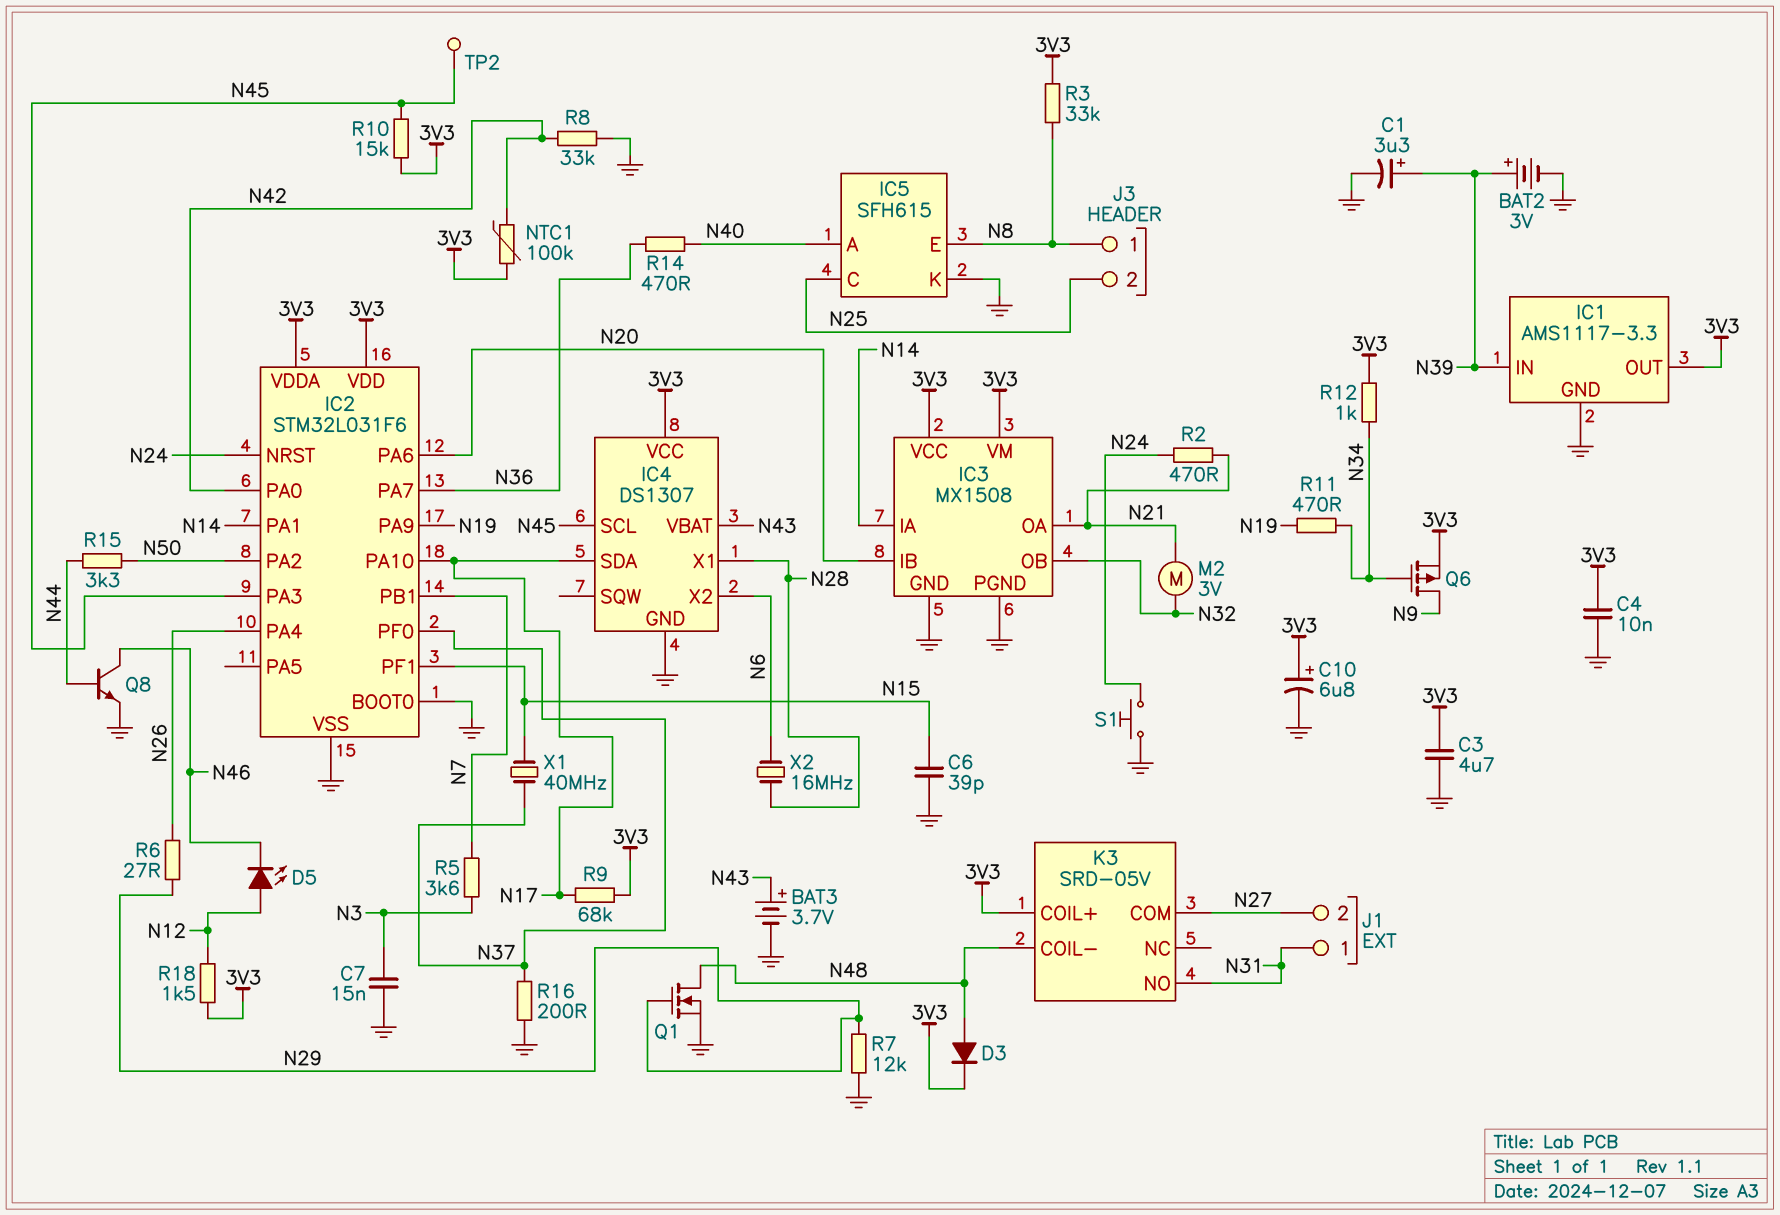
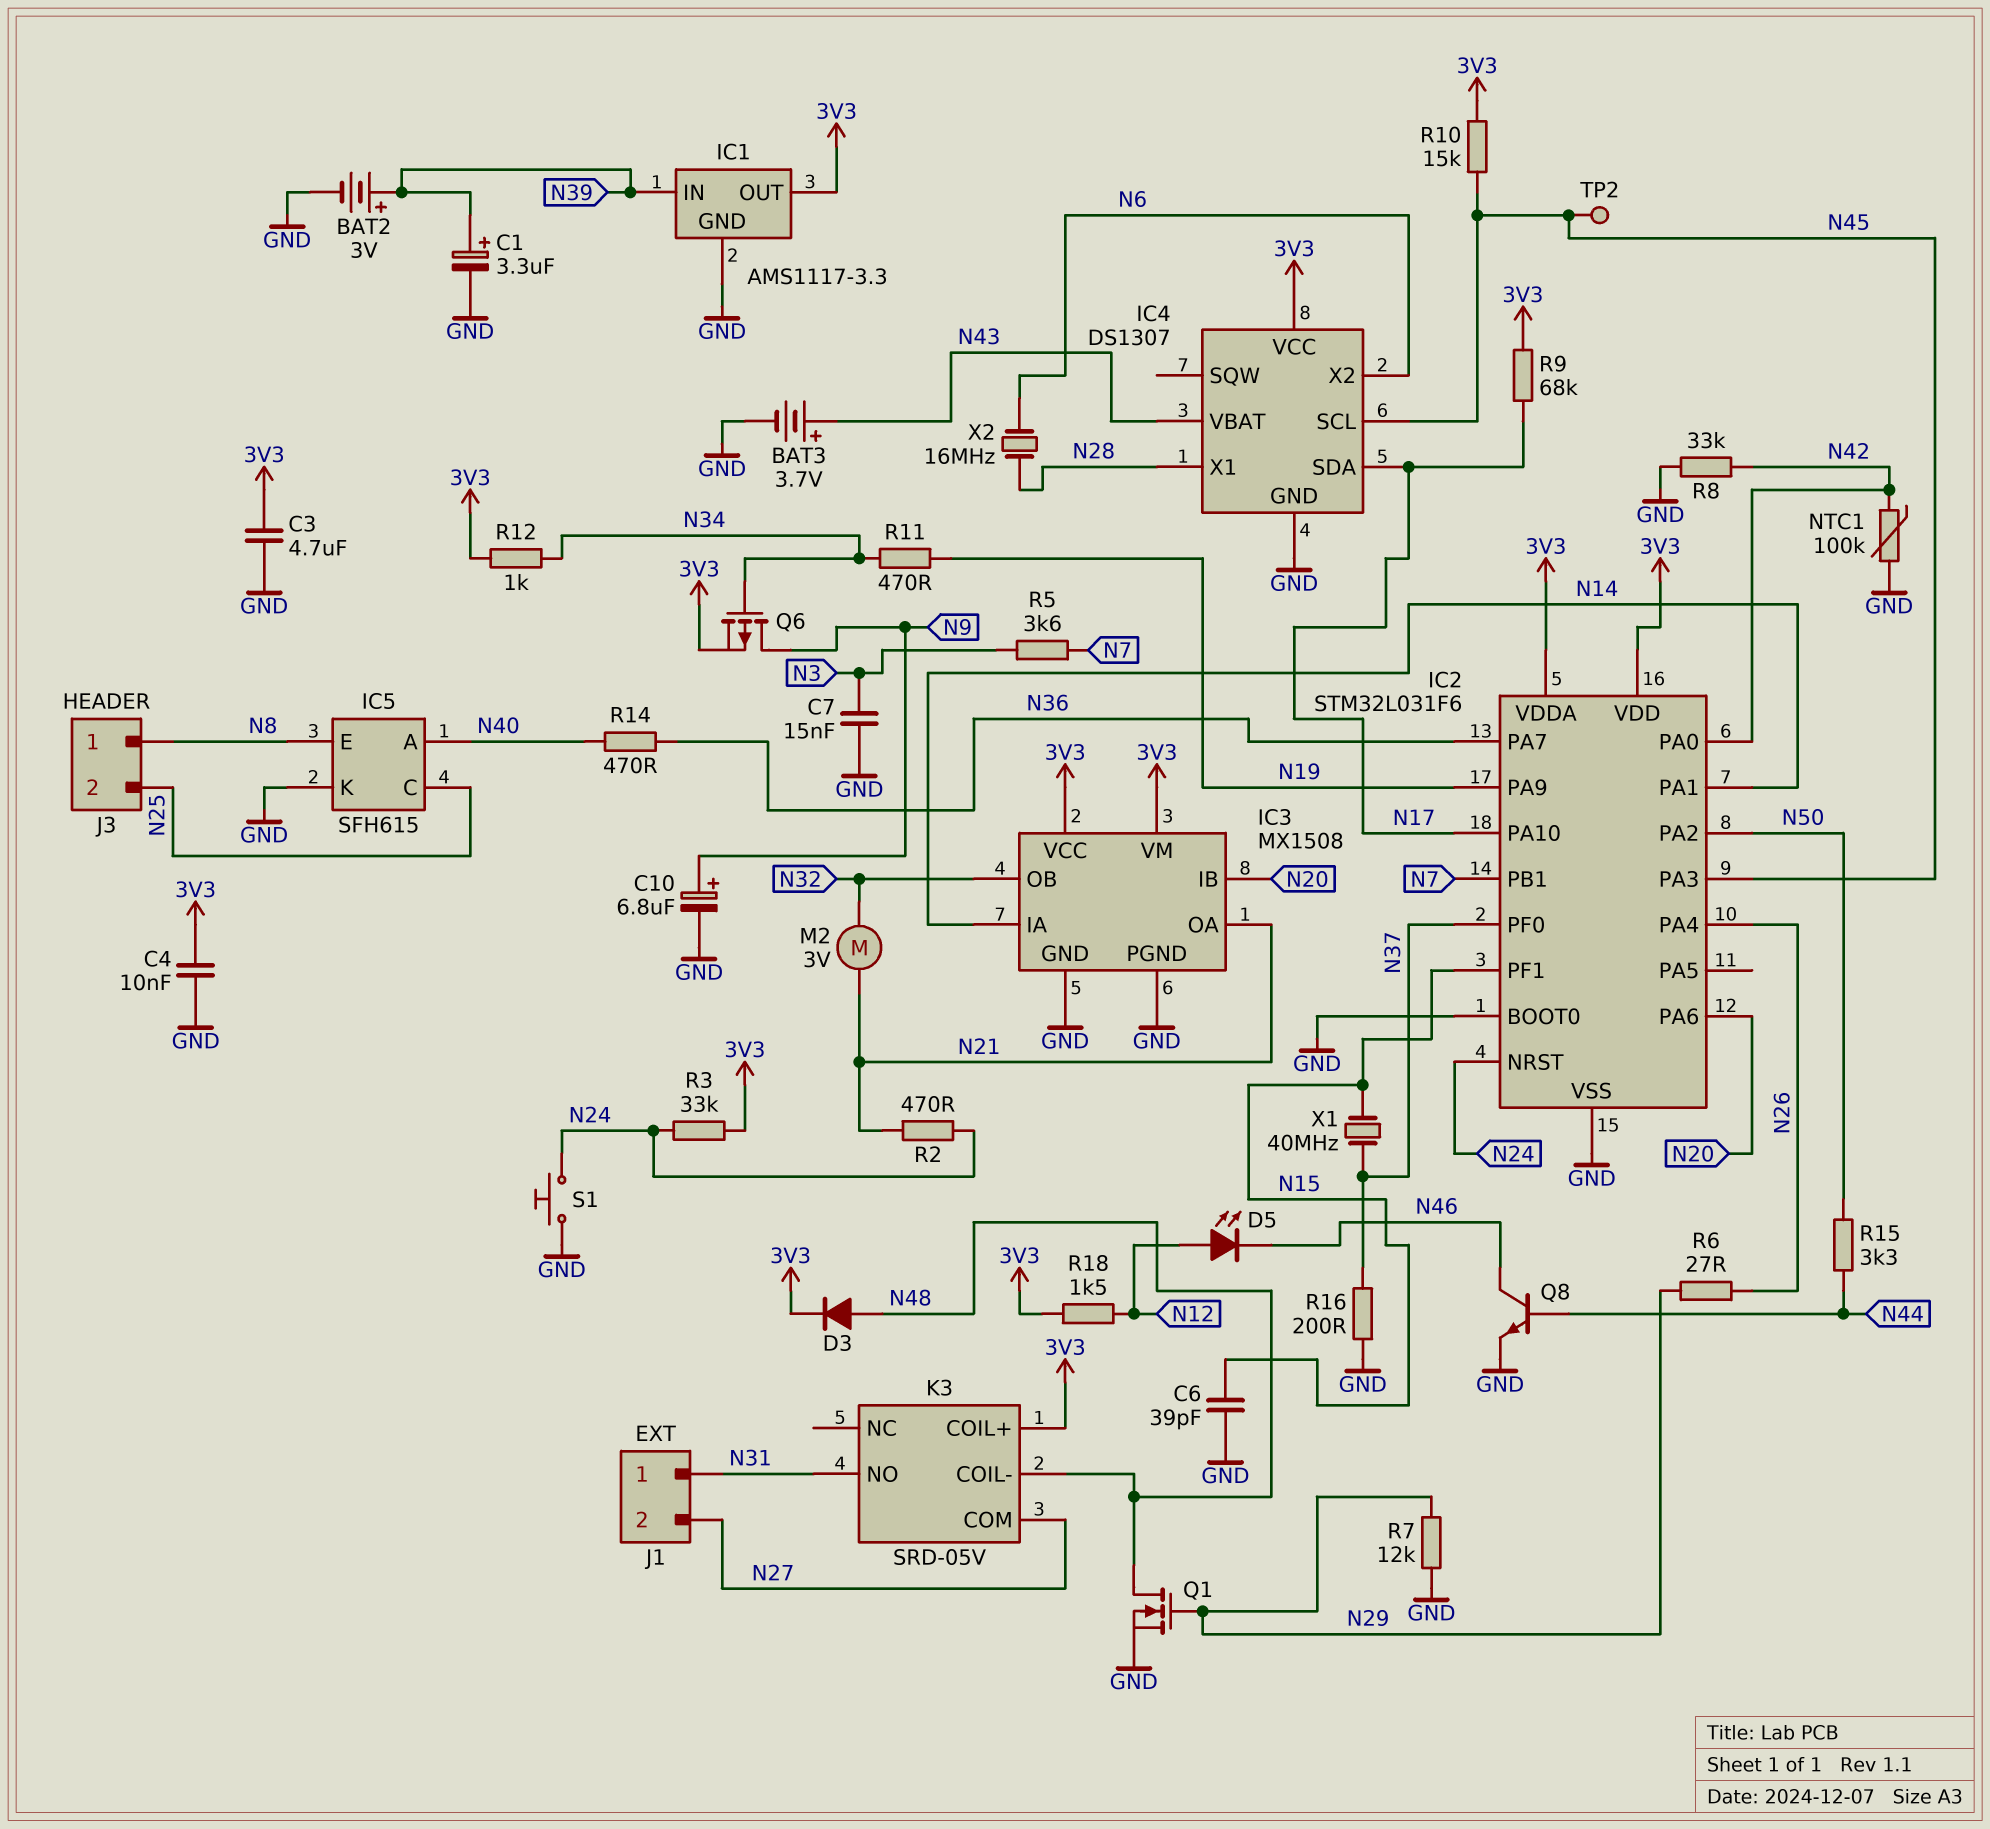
C10: 6.8uF (plus 3V3, minus GND) -> 6.8uF (plus N9, minus GND)
NTC1: 100k (3V3, N42) -> 100k (GND, N42)
R3: 33k (3V3, N8) -> 33k (3V3, N24)

